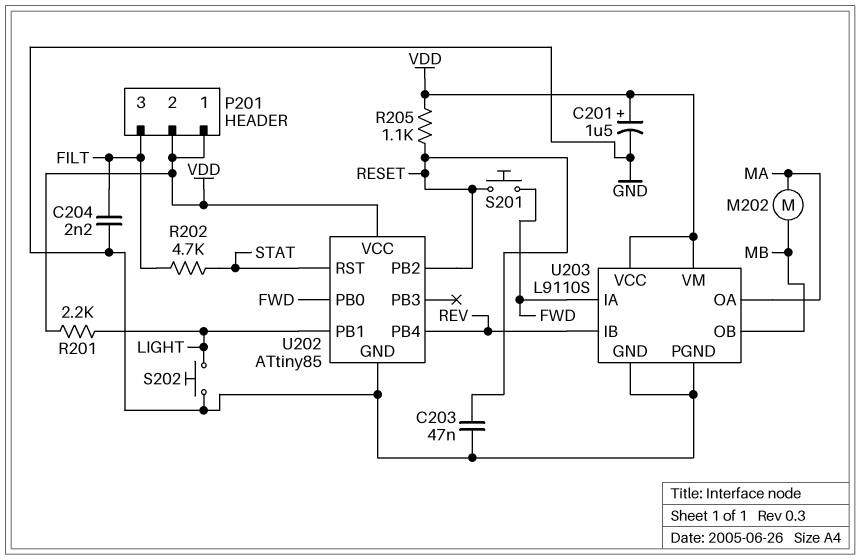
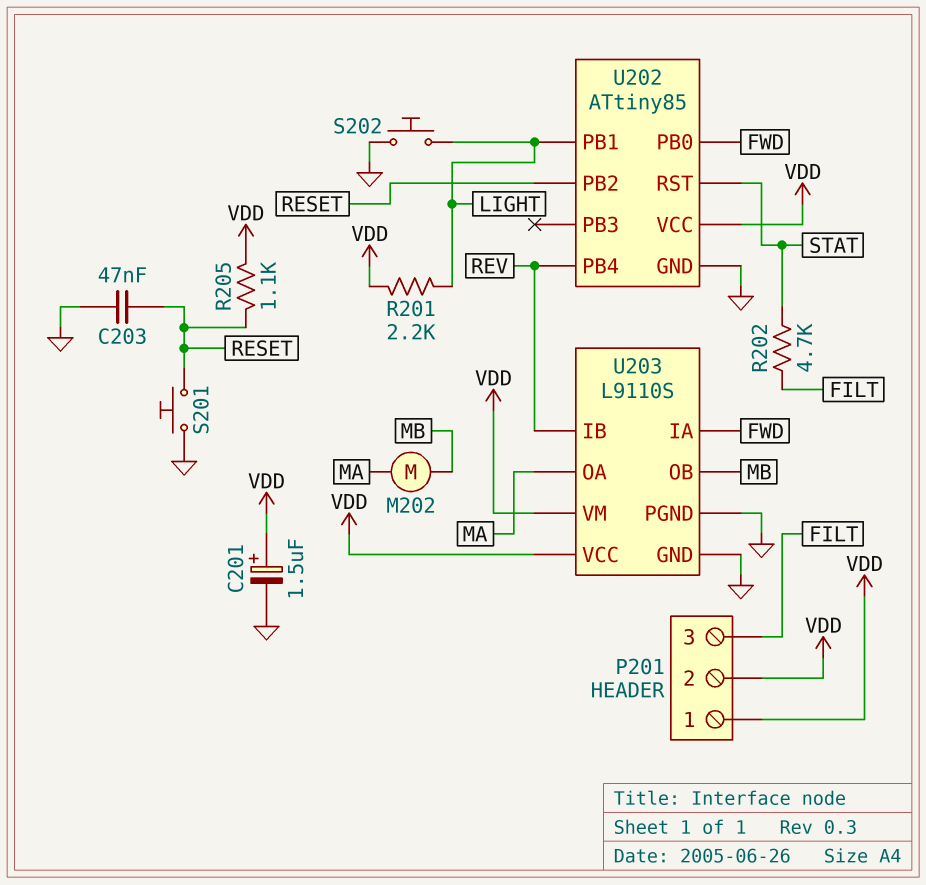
C204: 2.2nF (FILT, GND) -> none
S201: button (FWD, RESET) -> button (GND, RESET)

